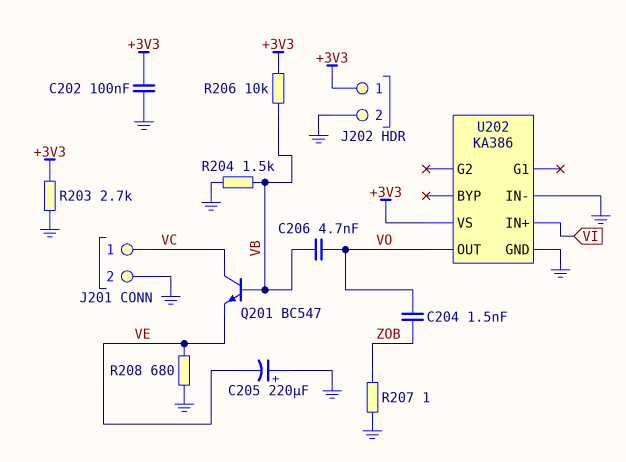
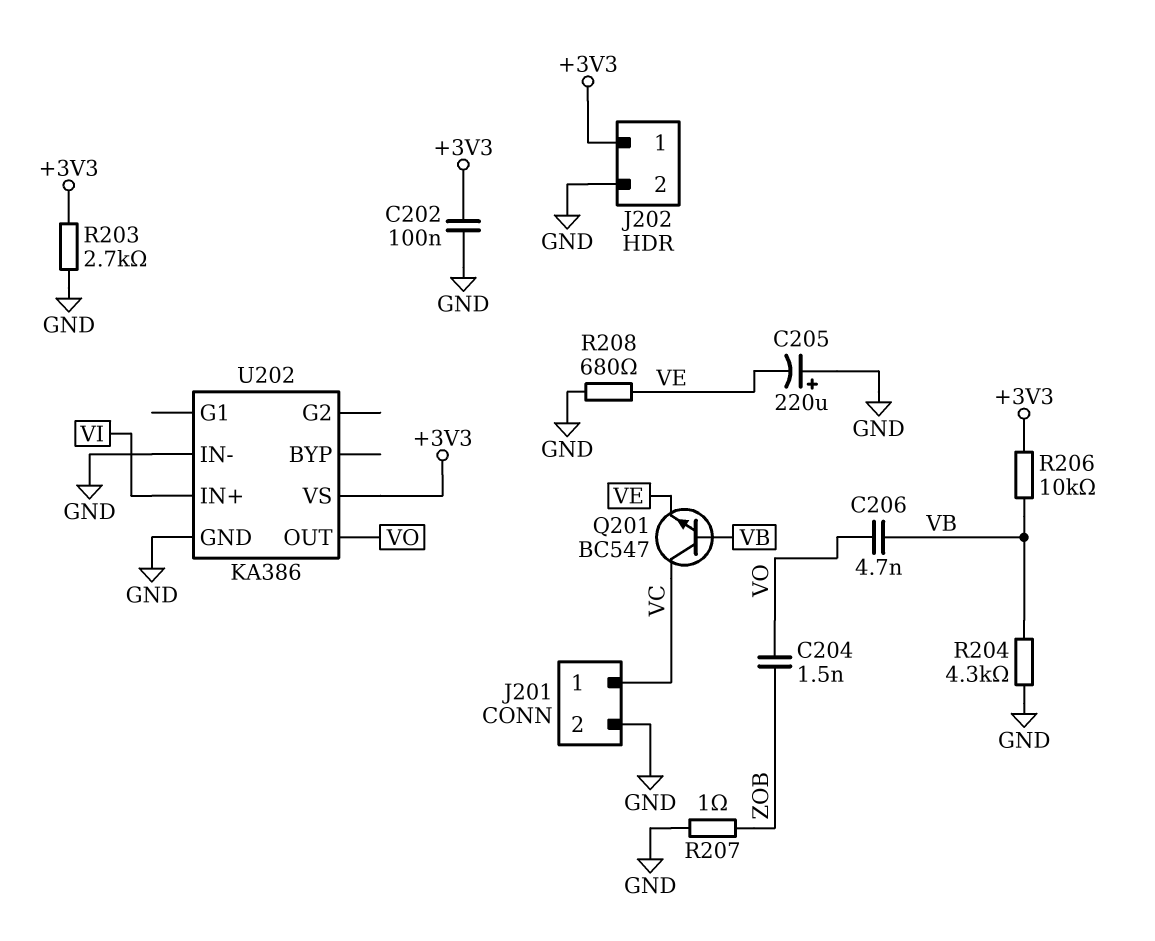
R204: 1.5k (GND, VB) -> 4.3k (GND, VB)

